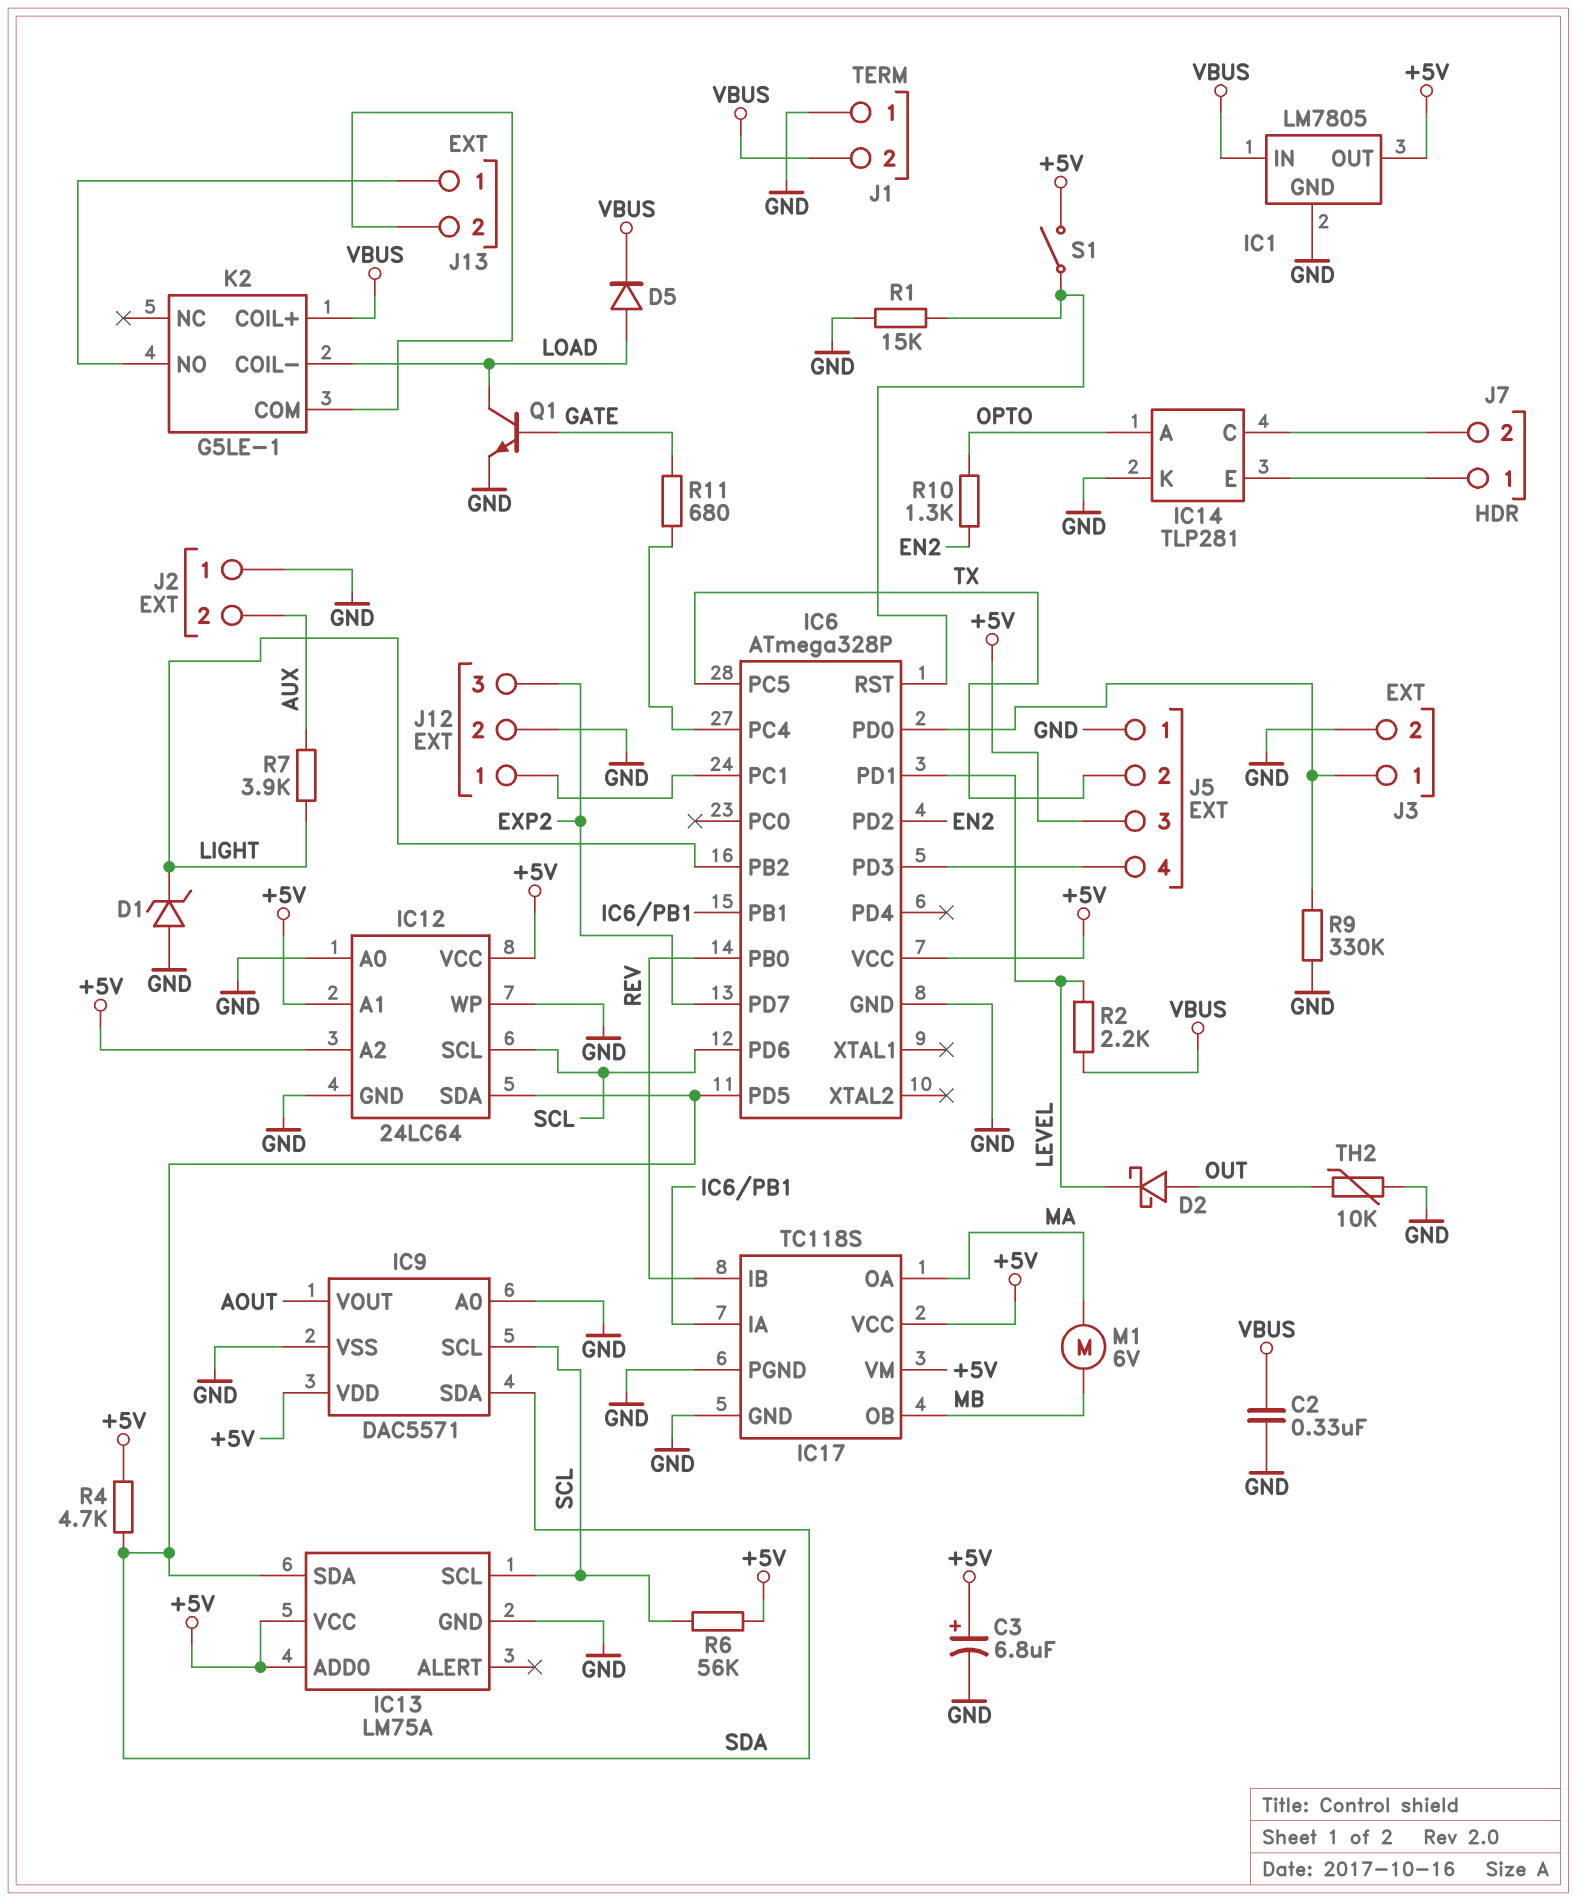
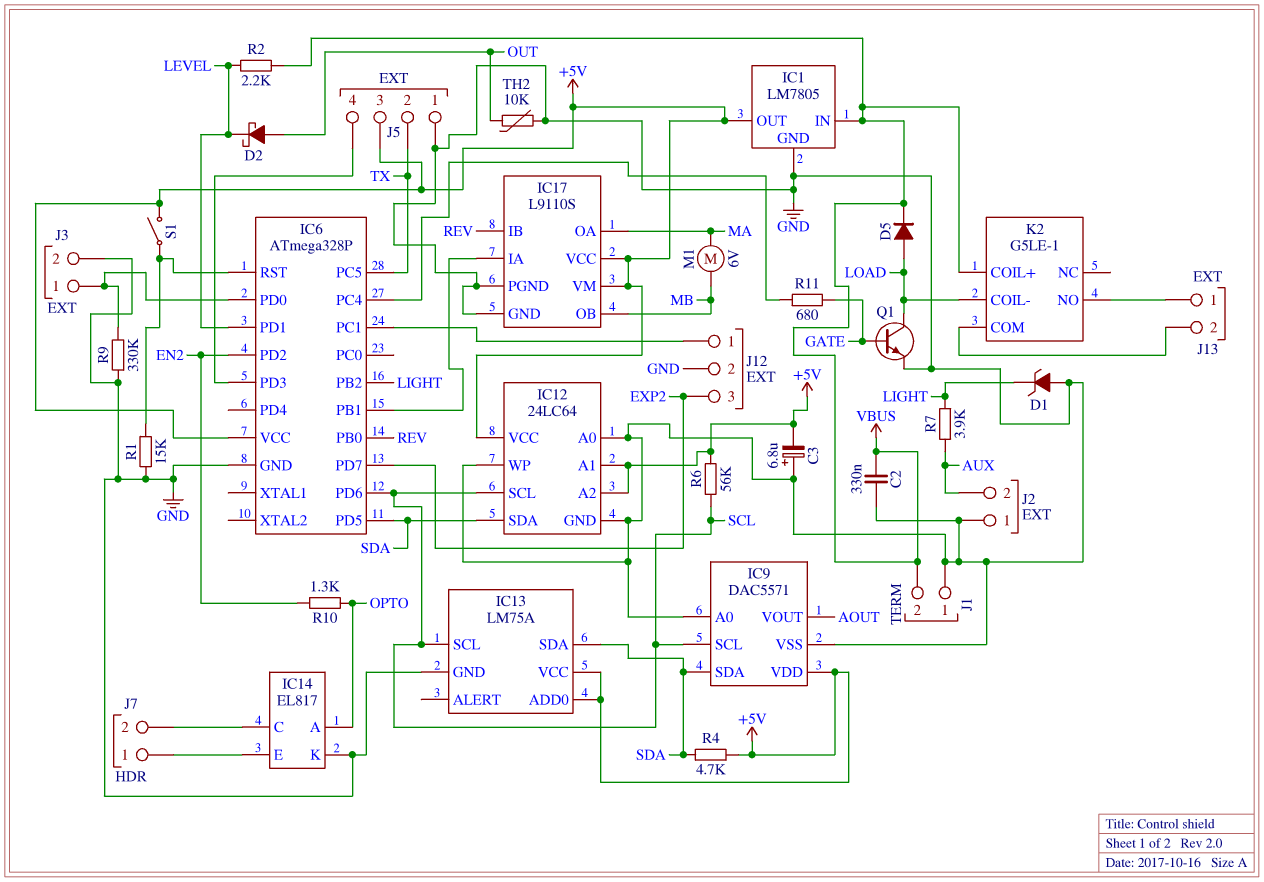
C3: 6.8uF (plus +5V, minus GND) -> 6.8uF (plus GND, minus +5V)
IC14: TLP281 -> EL817
IC17: TC118S -> L9110S

